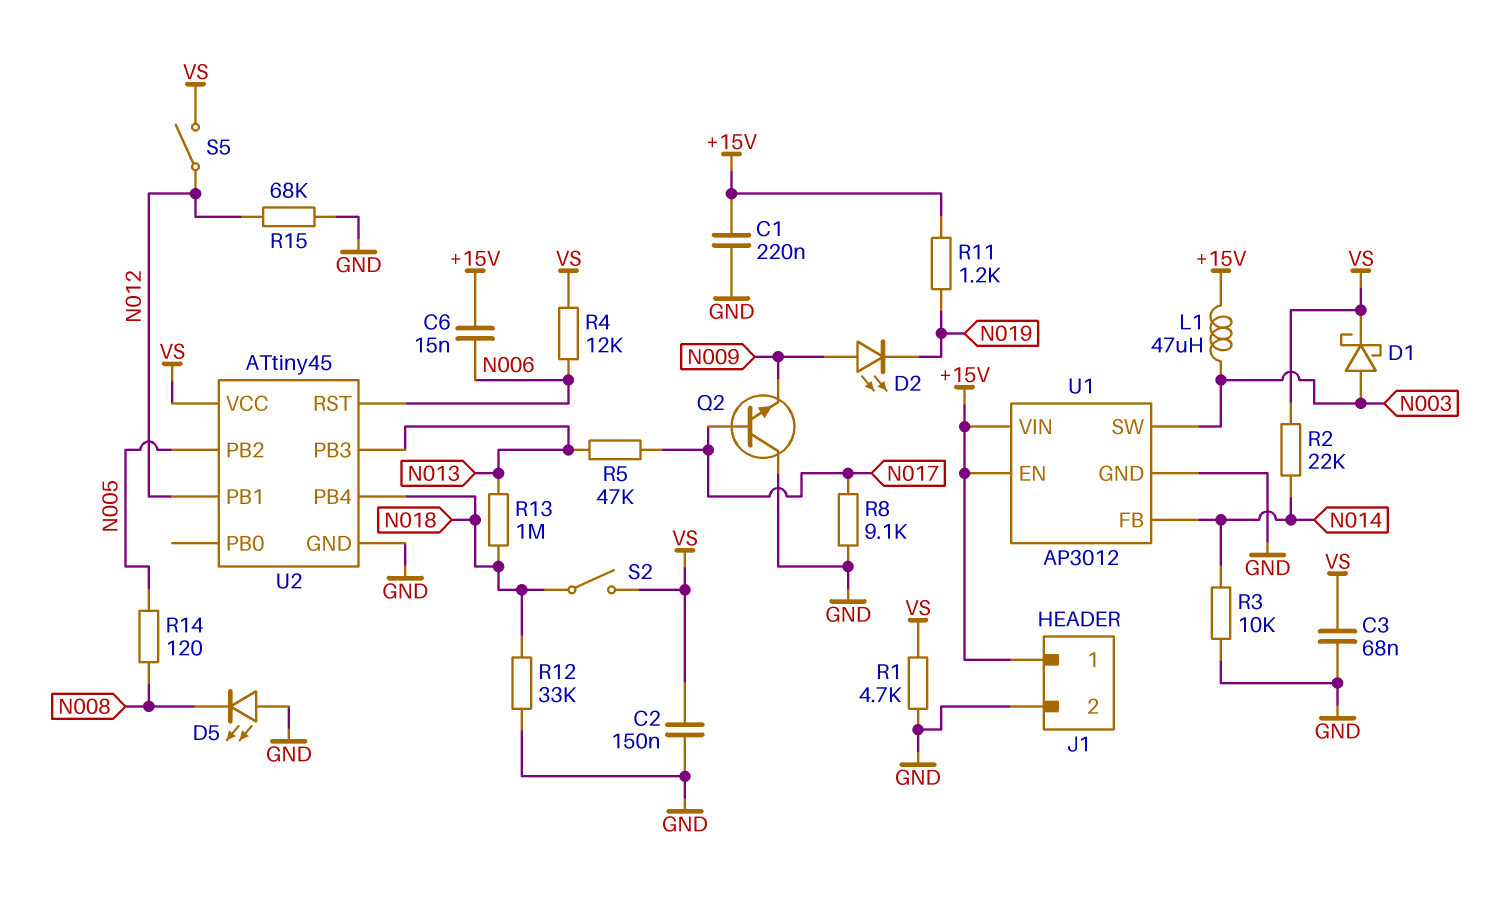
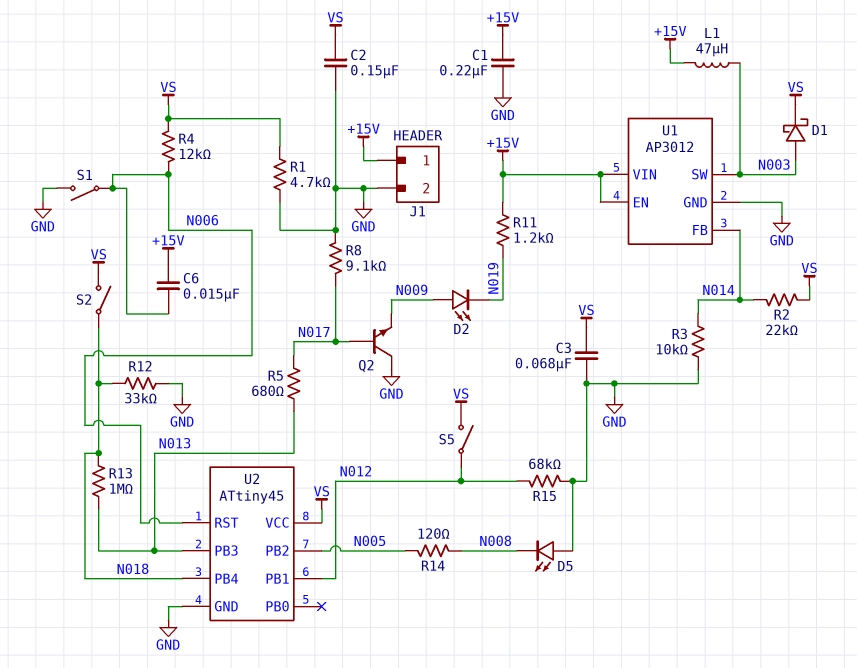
R5: 47k (N013, N017) -> 680 (N013, N017)
S1: none -> switch (GND, N006)

